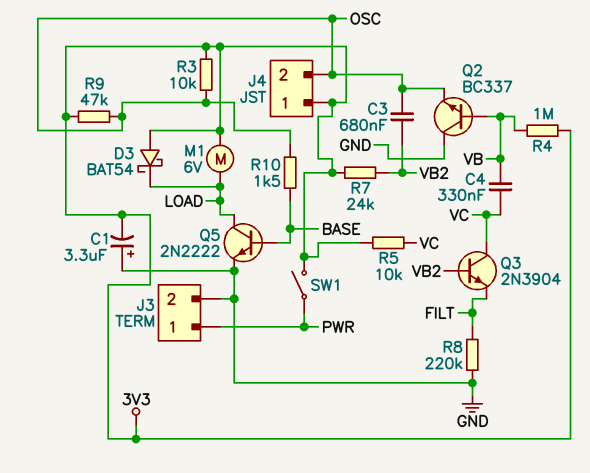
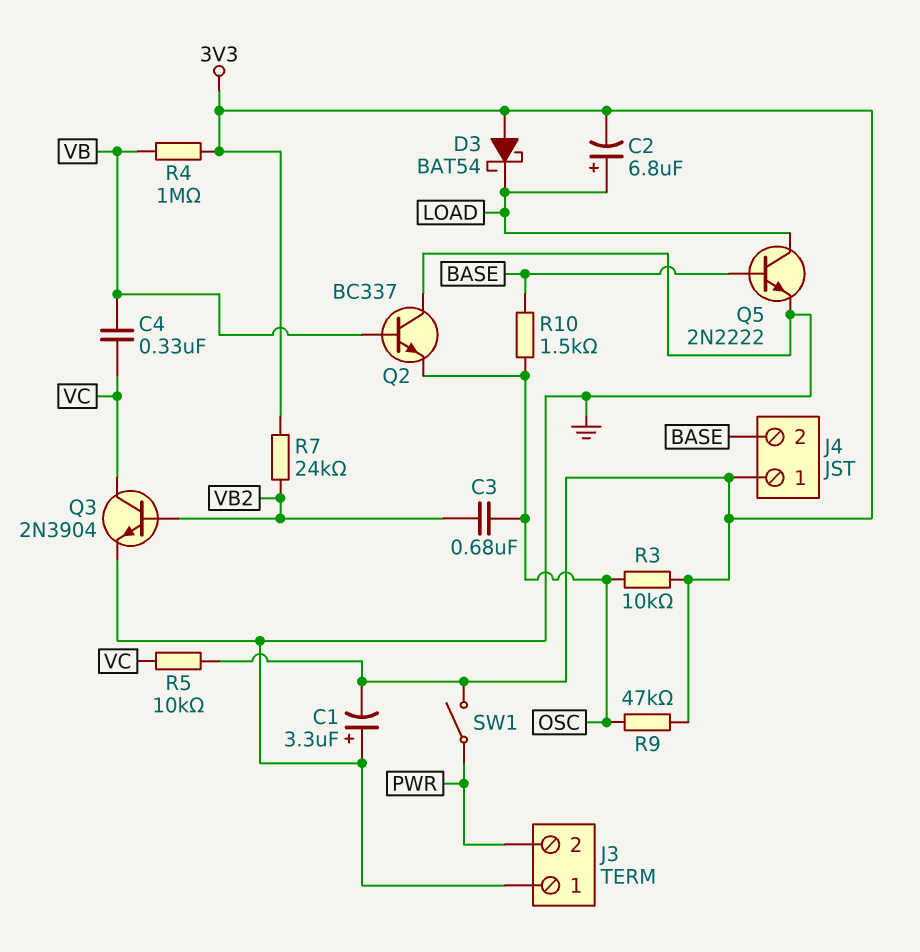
C2: none -> 6.8uF (plus LOAD, minus 3V3)
J3 pin 1: PWR -> GND
J3 pin 2: GND -> PWR
J4 pin 2: OSC -> BASE
M1: motor 6V (3V3, LOAD) -> none
Q3: NPN 2N3904 (B VB2, C VC, E FILT) -> NPN 2N3904 (B VB2, C VC, E GND)
R8: 220k (FILT, GND) -> none

